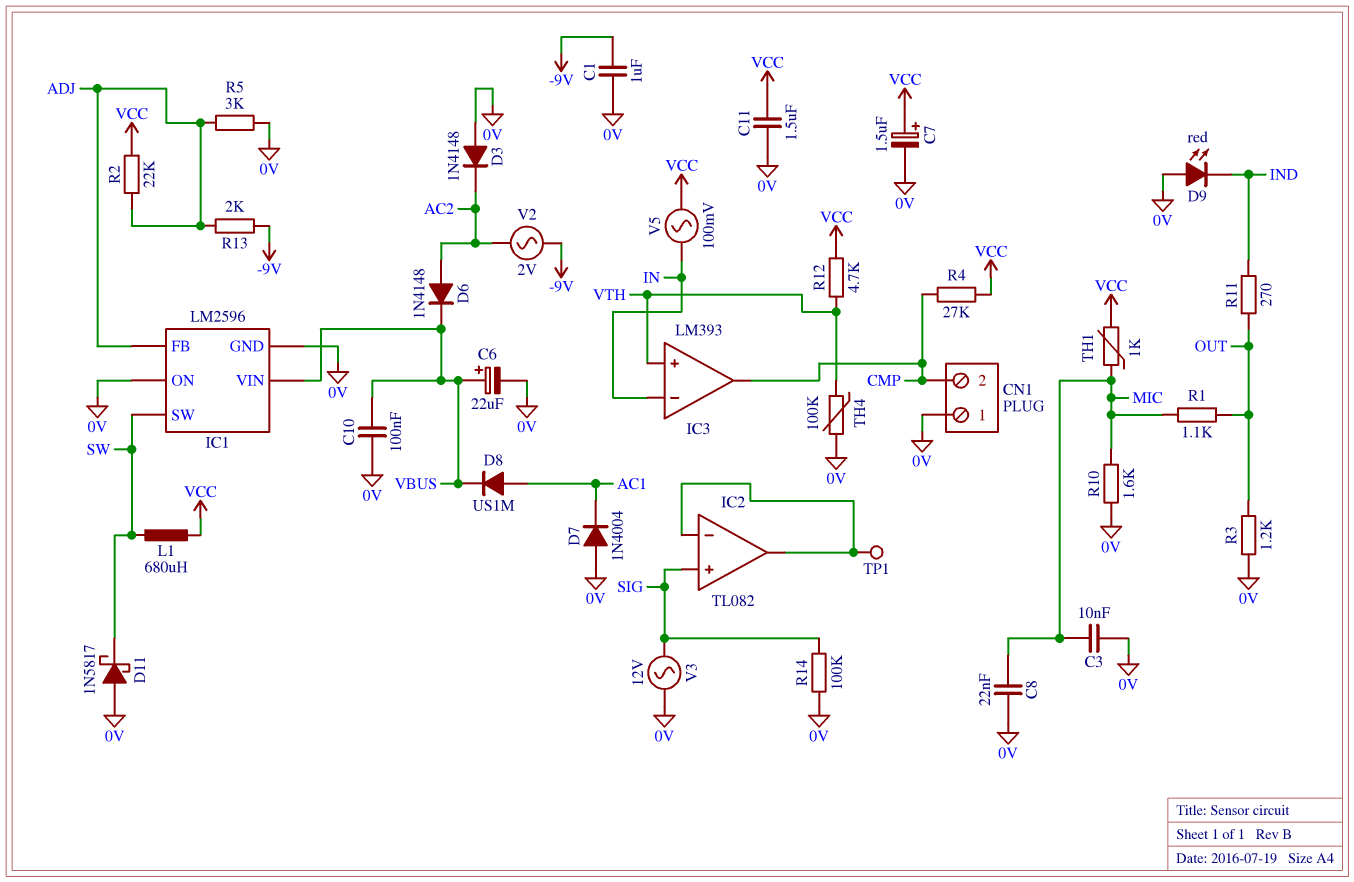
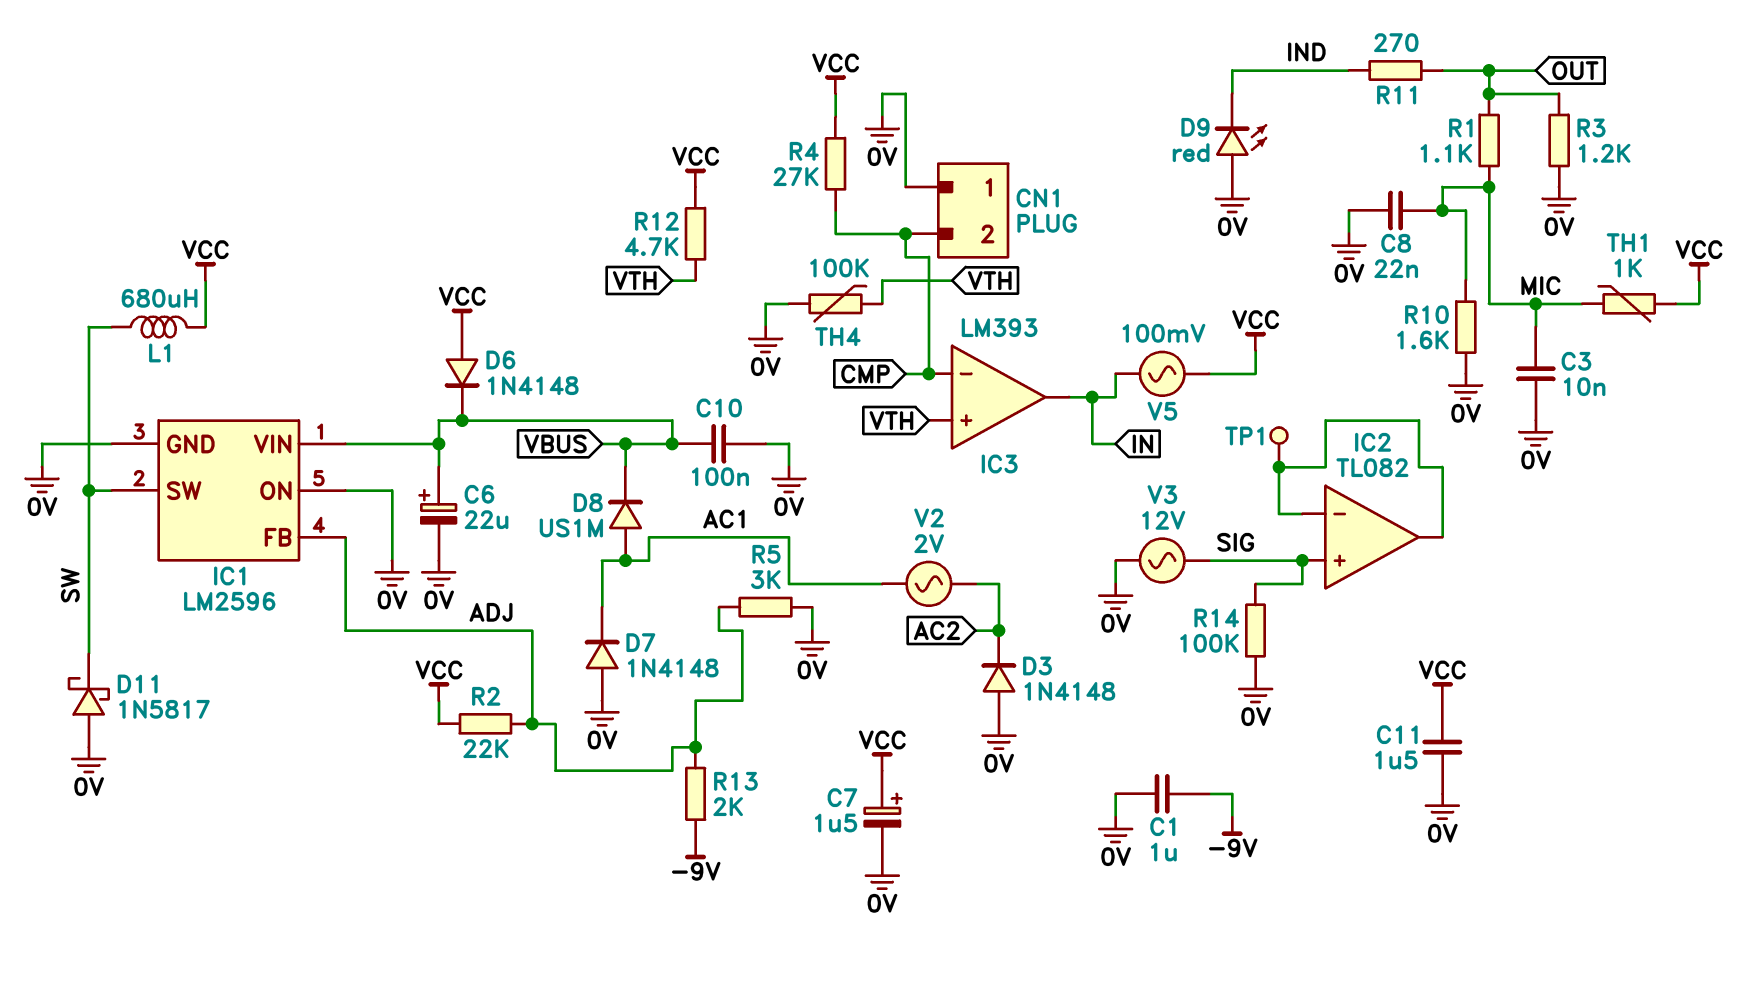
D6: diode 1N4148 (A AC2, K VBUS) -> diode 1N4148 (A VCC, K VBUS)
D7: diode 1N4004 (A 0V, K AC1) -> diode 1N4148 (A 0V, K AC1)
IC3 pin in-: IN -> CMP
IC3 pin out: CMP -> IN
V2: AC 2V (-9V, AC2) -> AC 2V (AC1, AC2)

